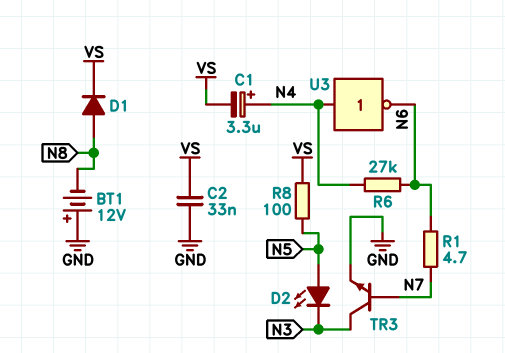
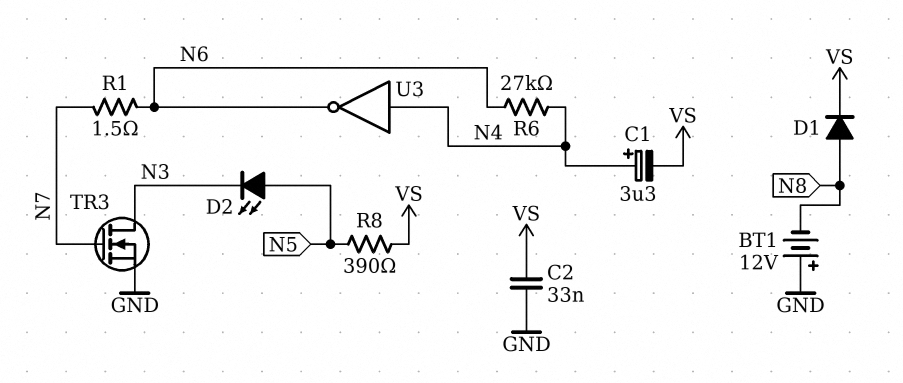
R1: 4.7 (N6, N7) -> 1.5 (N6, N7)
R8: 100 (N5, VS) -> 390 (N5, VS)
TR3: NPN (B N7, C N3, E GND) -> NMOS (G N7, D N3, S GND)

